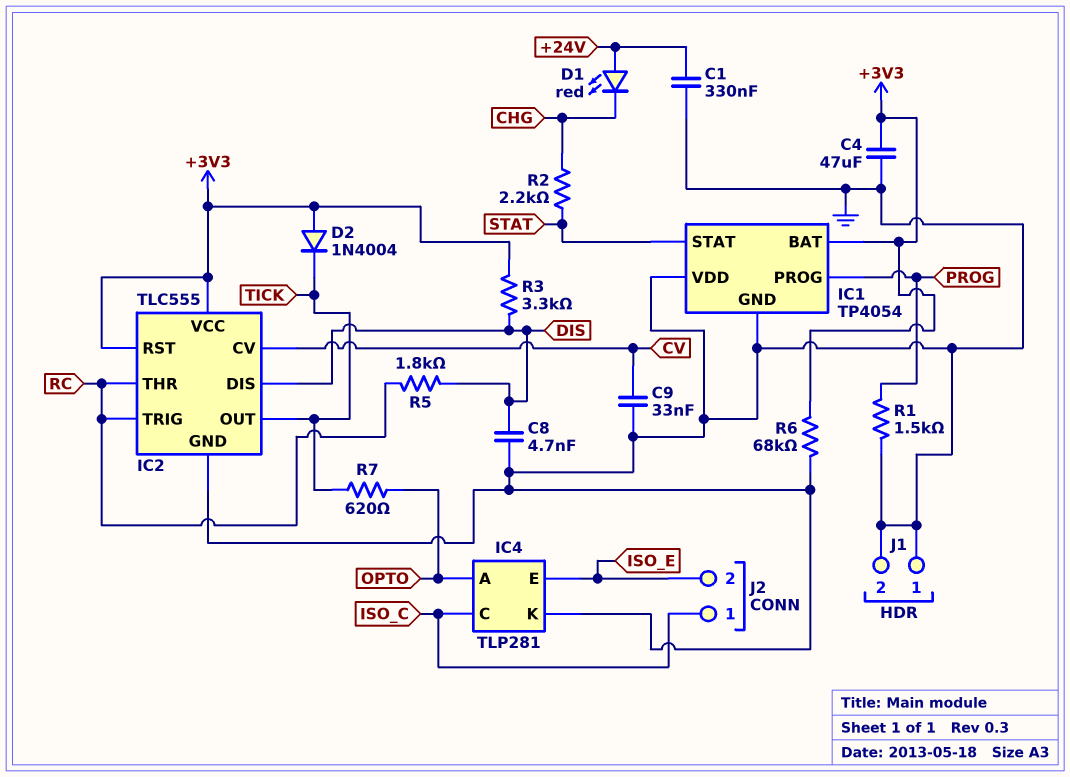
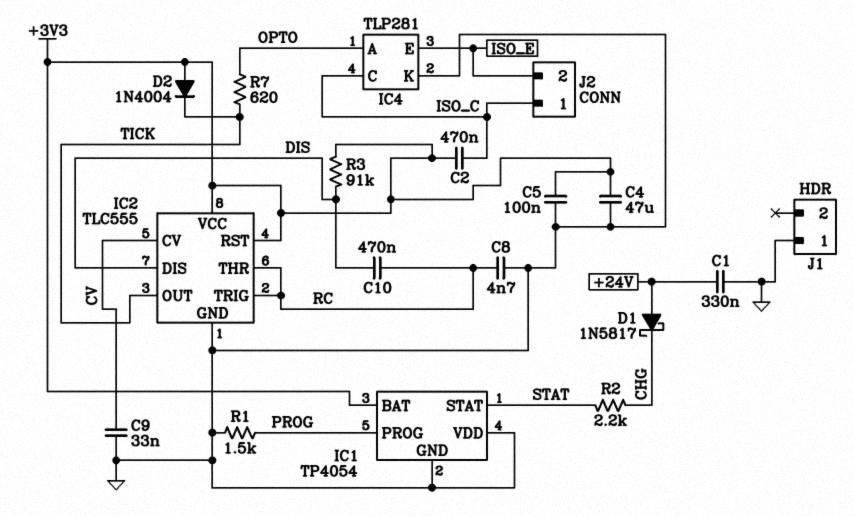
C2: none -> 470nF (+3V3, ISO_C)
C5: none -> 100nF (+3V3, GND)
C8: 4.7nF (DIS, GND) -> 4.7nF (GND, RC)
C10: none -> 470nF (DIS, RC)
D1: LED red (A +24V, K CHG) -> schottky 1N5817 (A +24V, K CHG)
J1 pin 2: GND -> none
R3: 3.3k (+3V3, DIS) -> 91k (+3V3, DIS)
R5: 1.8k (DIS, RC) -> none
R6: 68k (+3V3, GND) -> none

